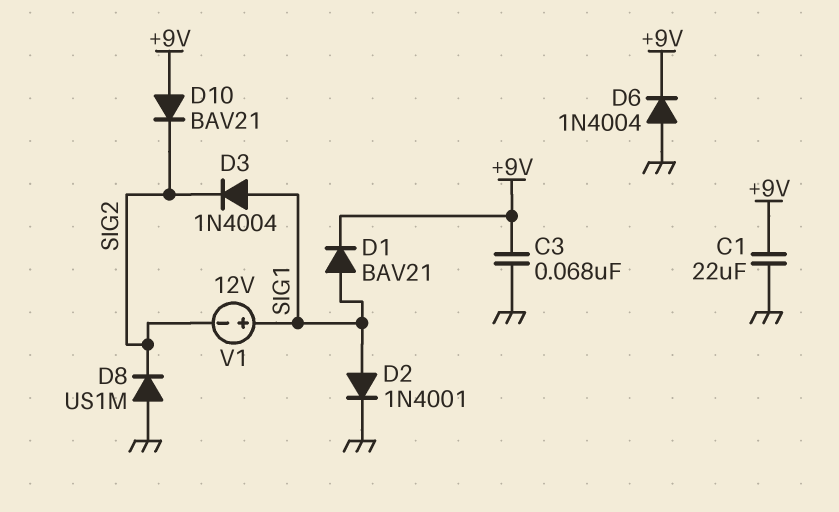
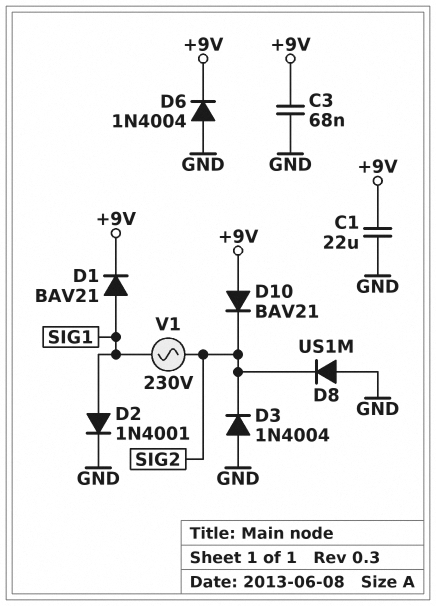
D3: diode 1N4004 (A SIG1, K SIG2) -> diode 1N4004 (A GND, K SIG2)
V1: 12V (plus SIG1, minus SIG2) -> AC 230V (SIG1, SIG2)

